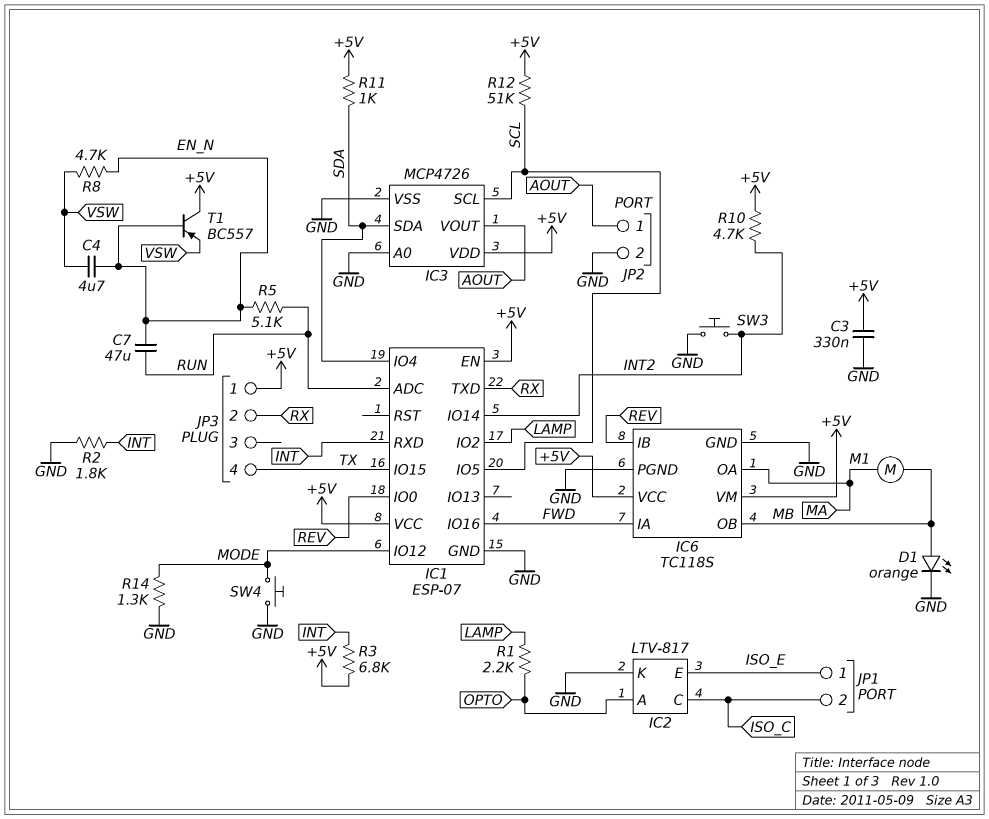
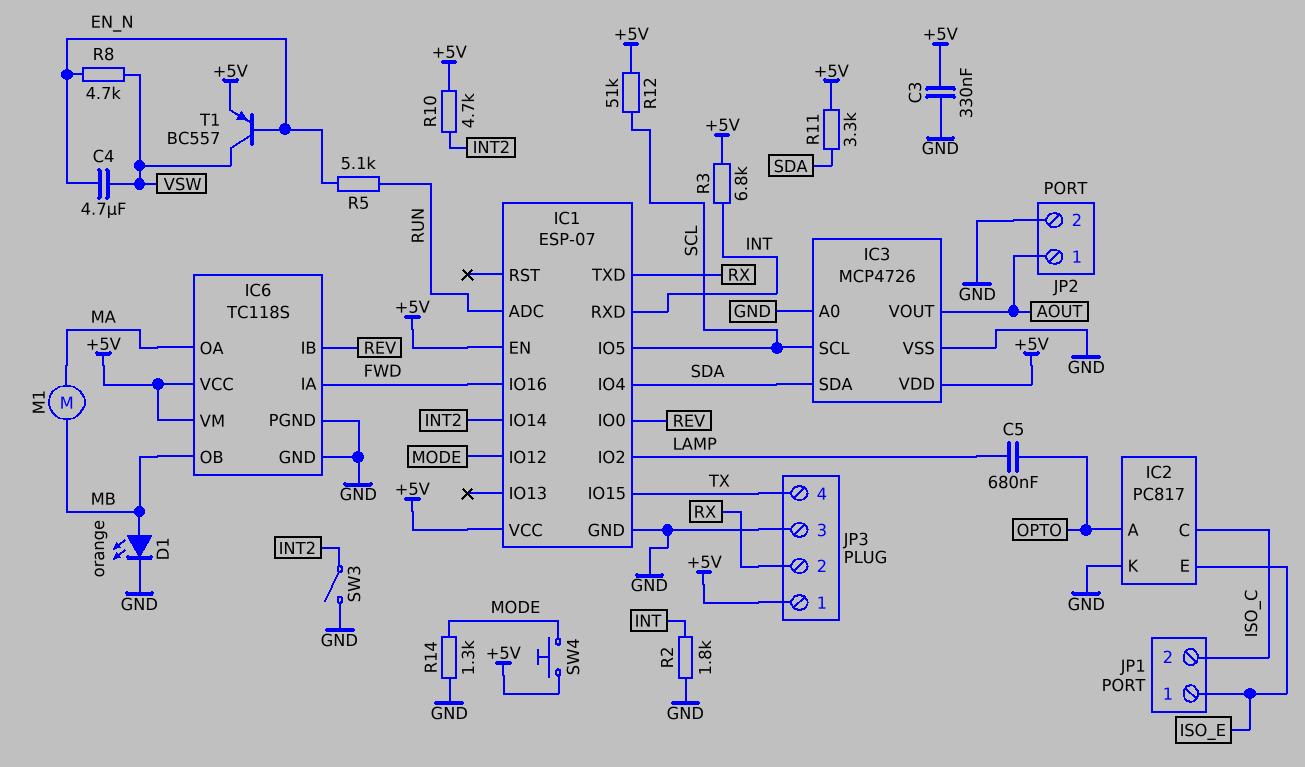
C5: none -> 680nF (LAMP, OPTO)
C7: 47uF (EN_N, RUN) -> none
IC2: LTV-817 -> PC817
JP3 pin 3: none -> GND
R1: 2.2k (LAMP, OPTO) -> none
R11: 1k (+5V, SDA) -> 3.3k (+5V, SDA)
SW3: button (GND, INT2) -> switch (GND, INT2)
SW4: button (GND, MODE) -> button (+5V, MODE)
T1: PNP BC557 (B EN_N, C +5V, E VSW) -> PNP BC557 (B EN_N, C VSW, E +5V)

